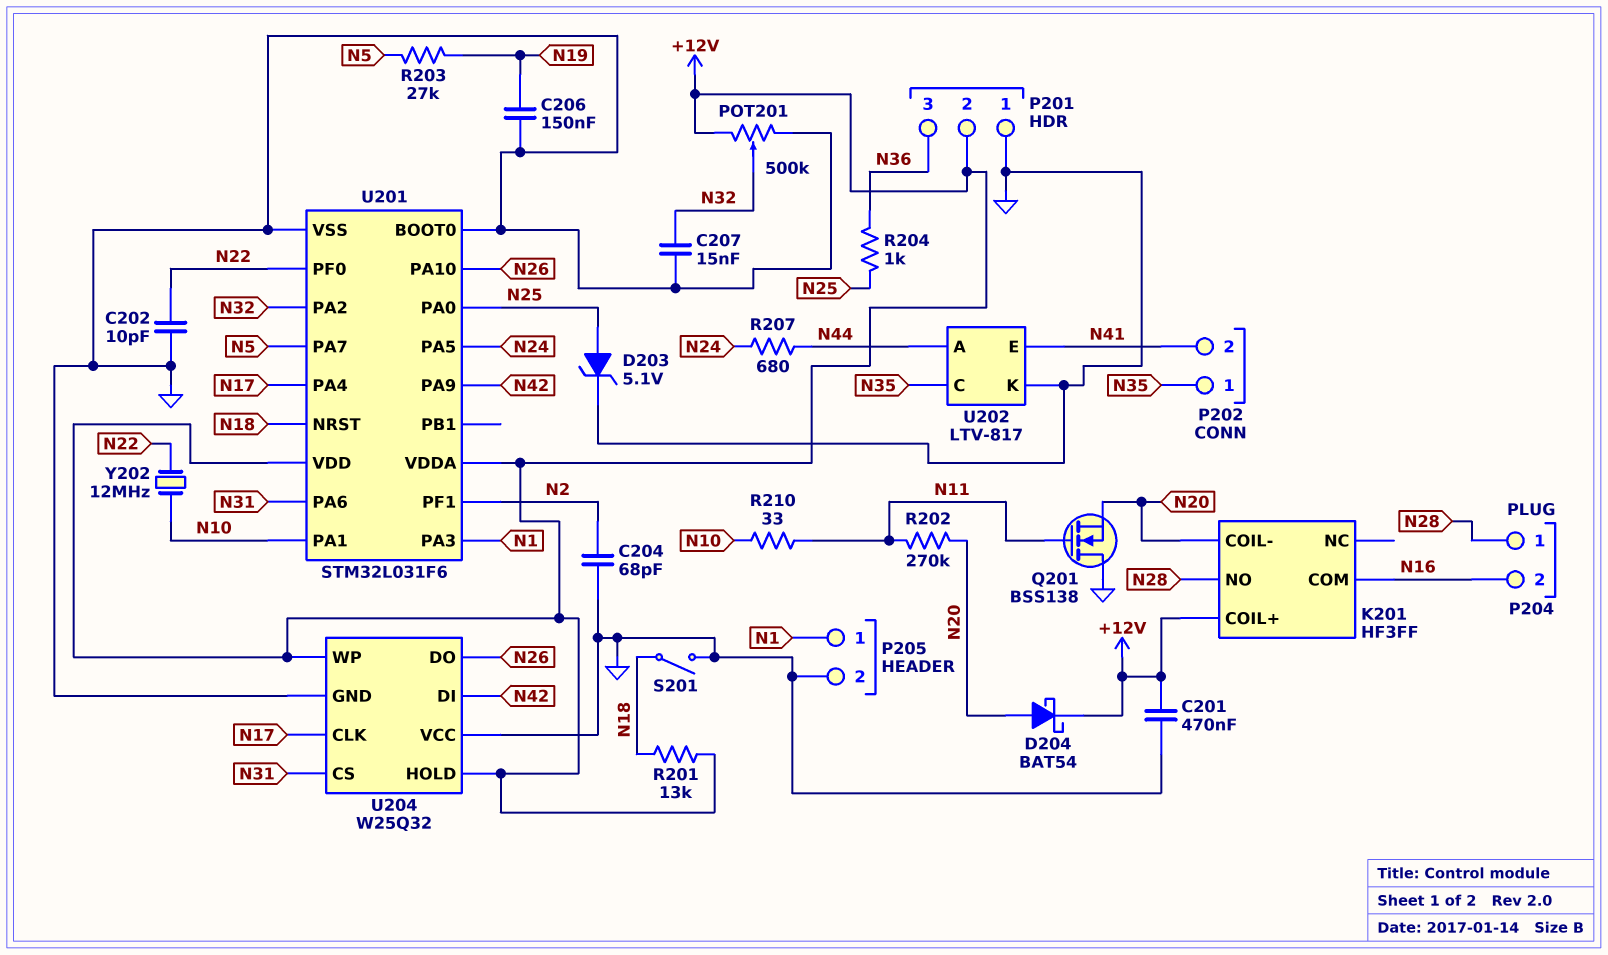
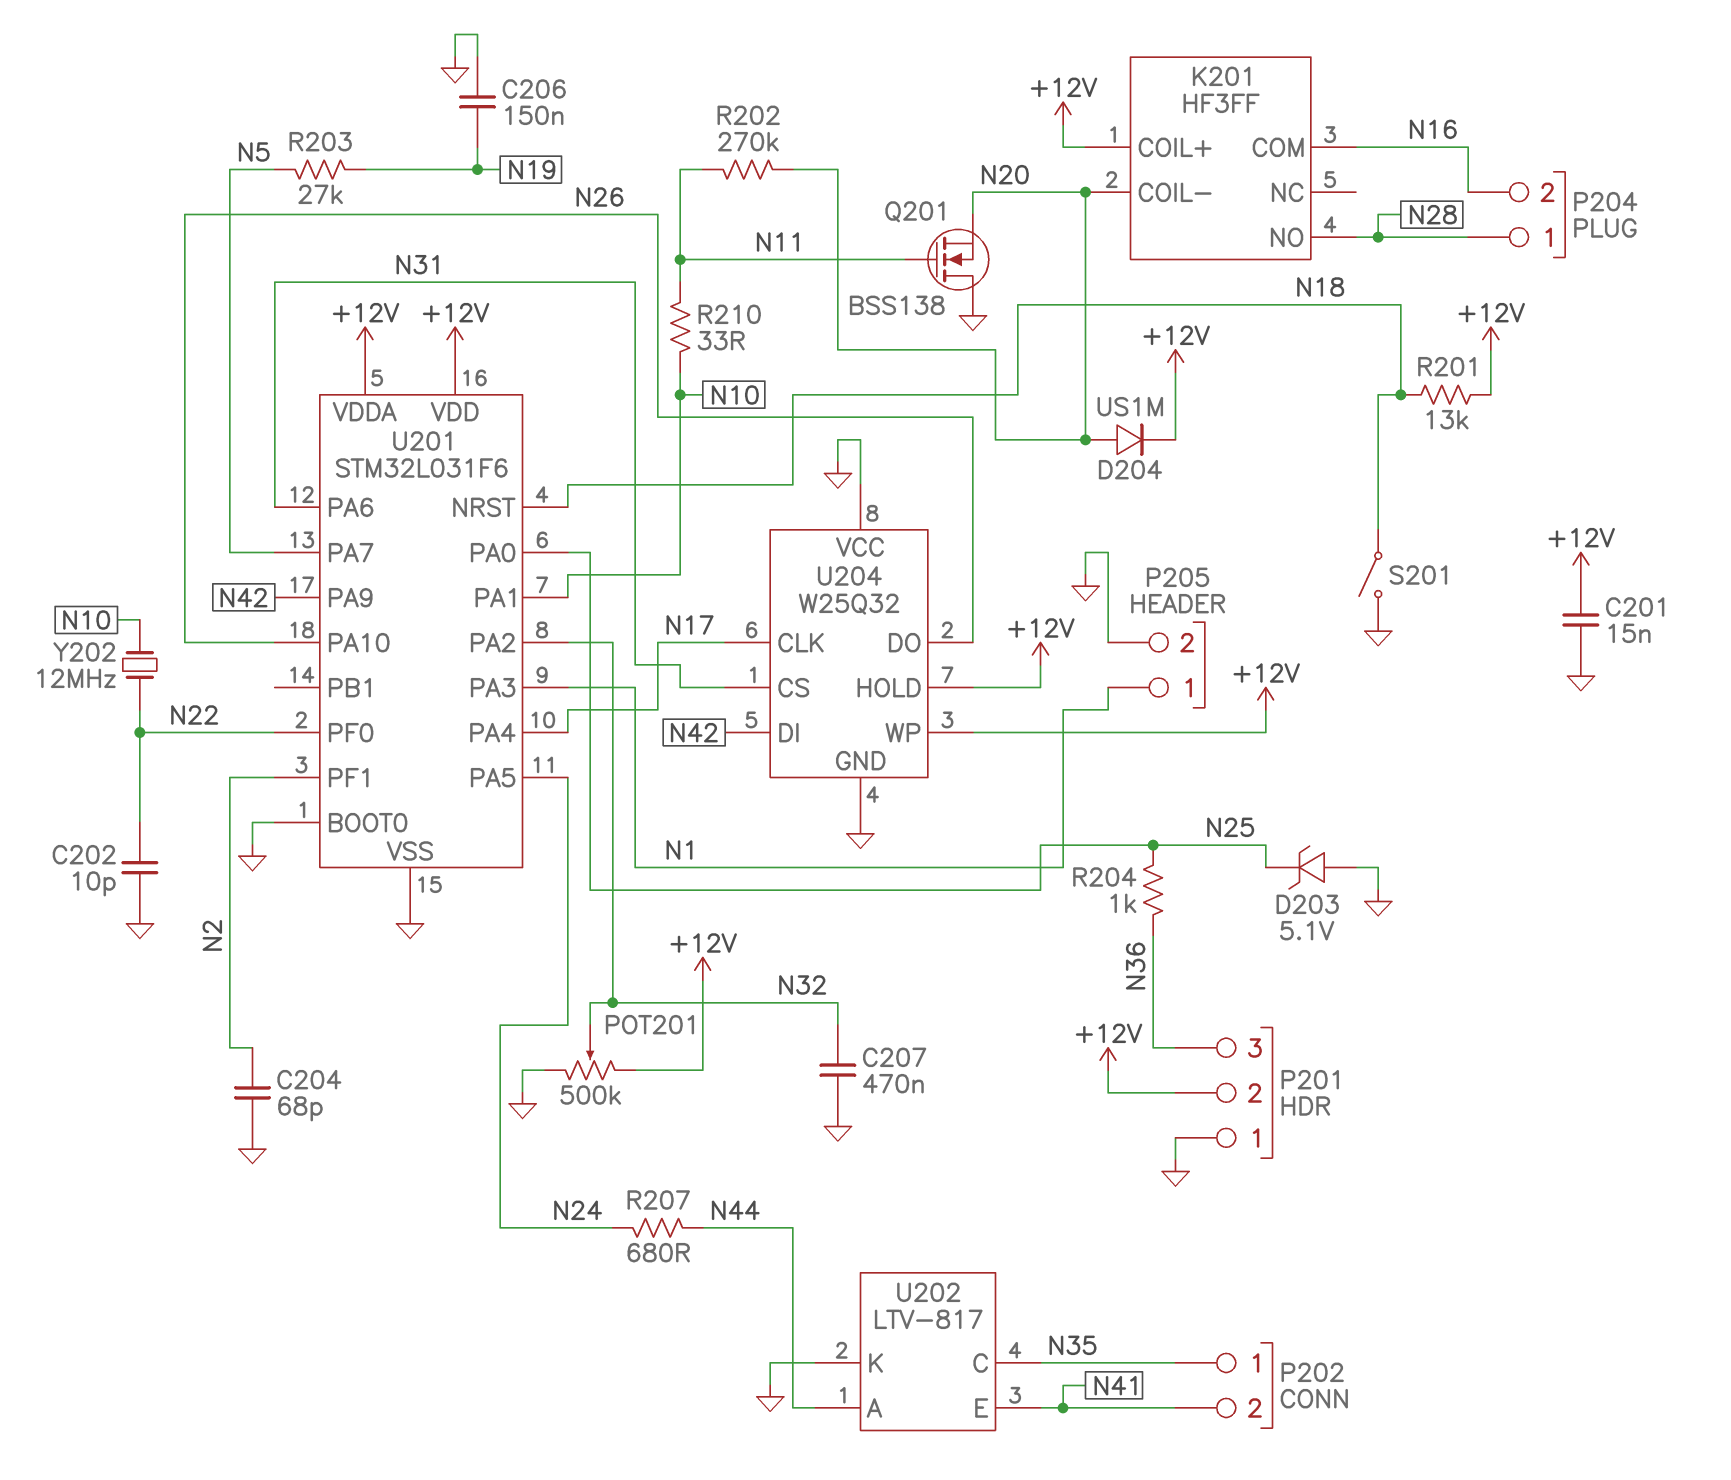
C201: 470nF (+12V, GND) -> 15nF (+12V, GND)
C207: 15nF (GND, N32) -> 470nF (GND, N32)
D203: zener 5.1V (A N25, K GND) -> zener 5.1V (A GND, K N25)
D204: schottky BAT54 (A N20, K +12V) -> diode US1M (A N20, K +12V)

